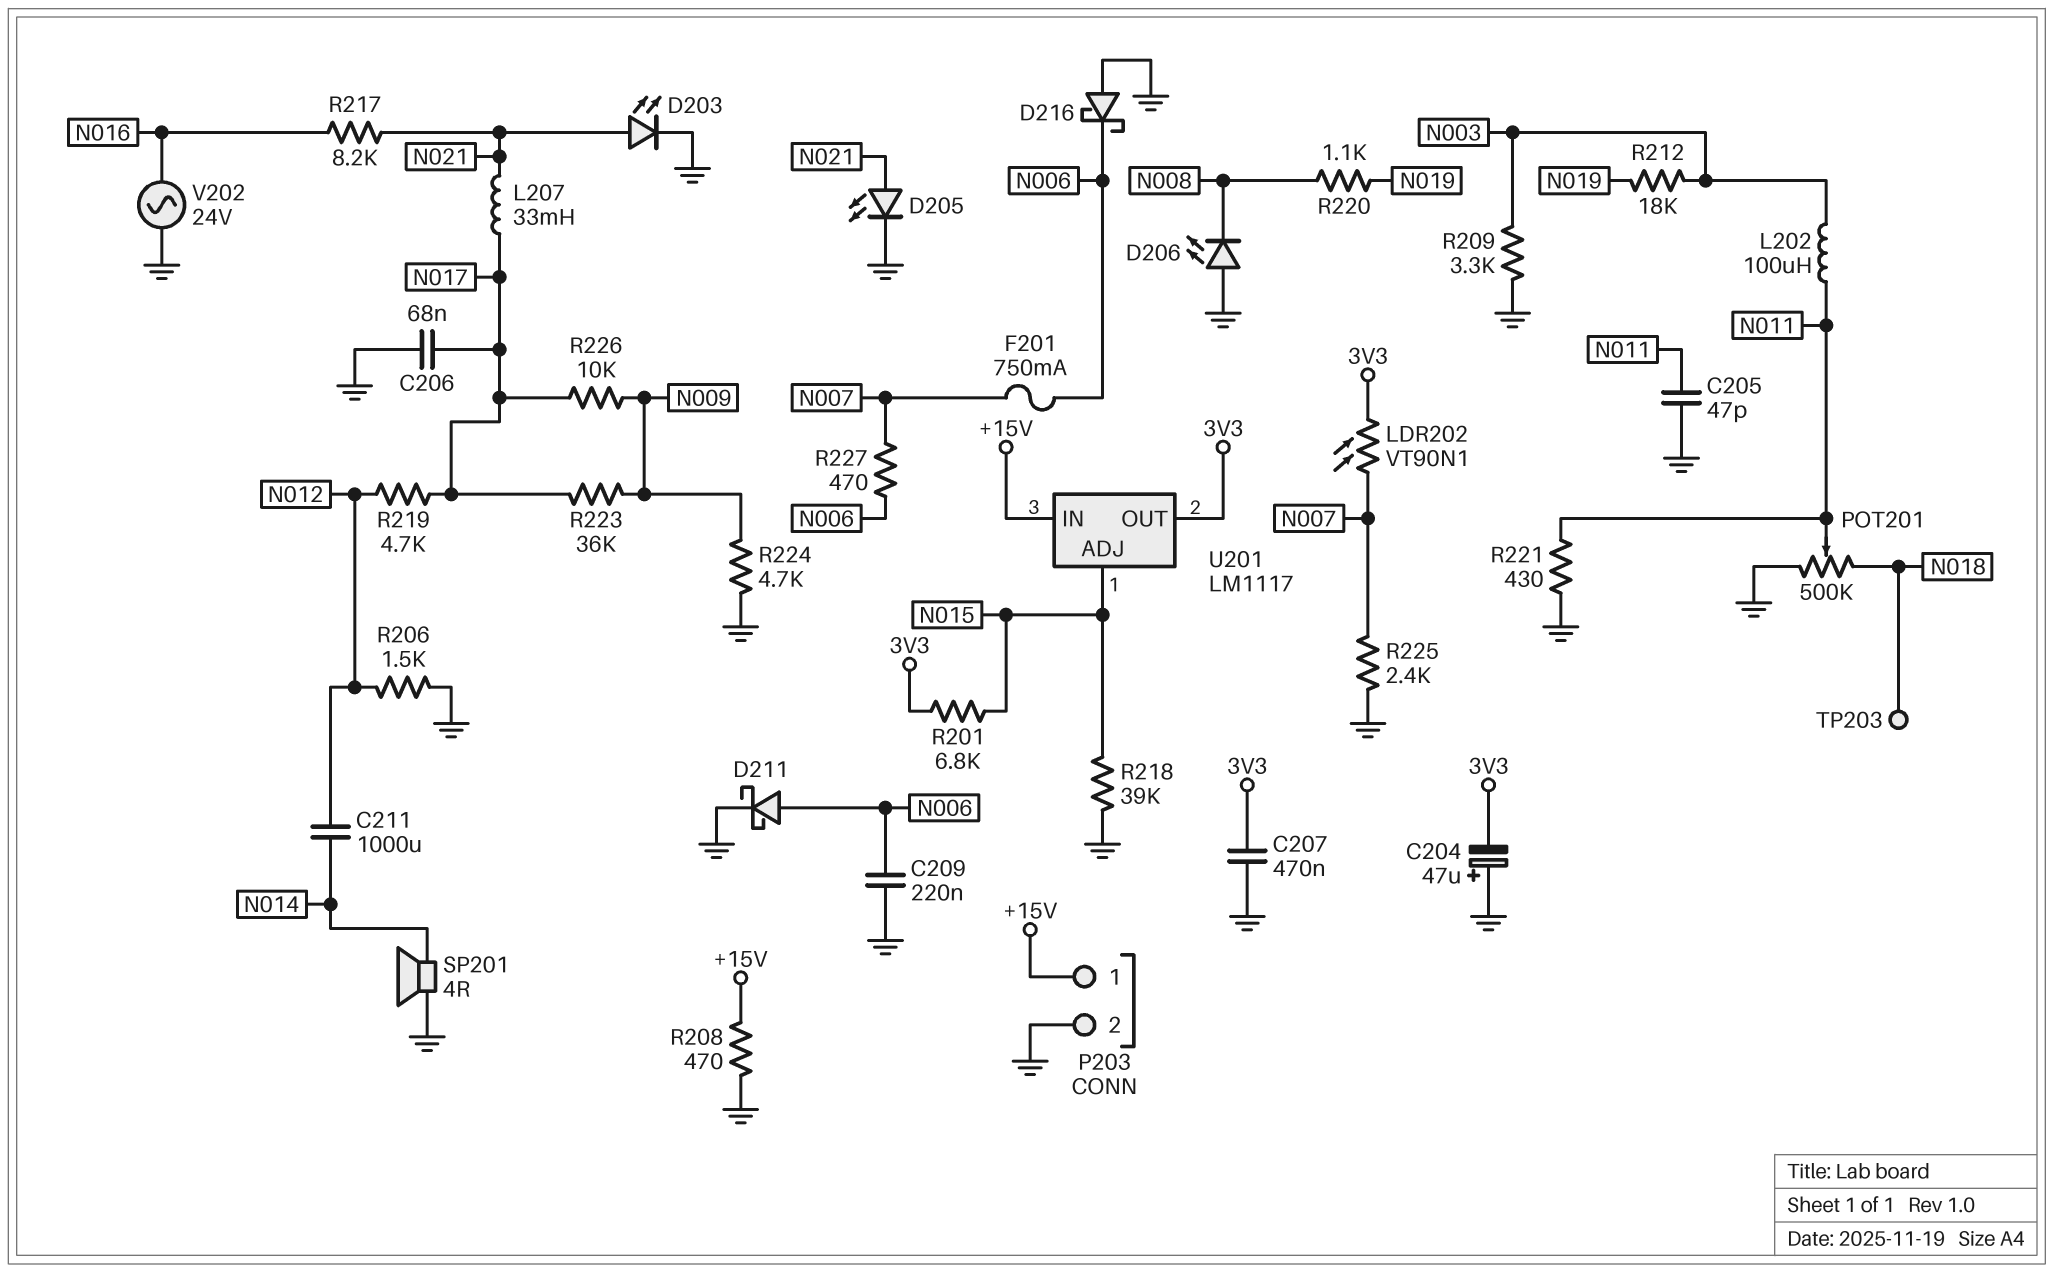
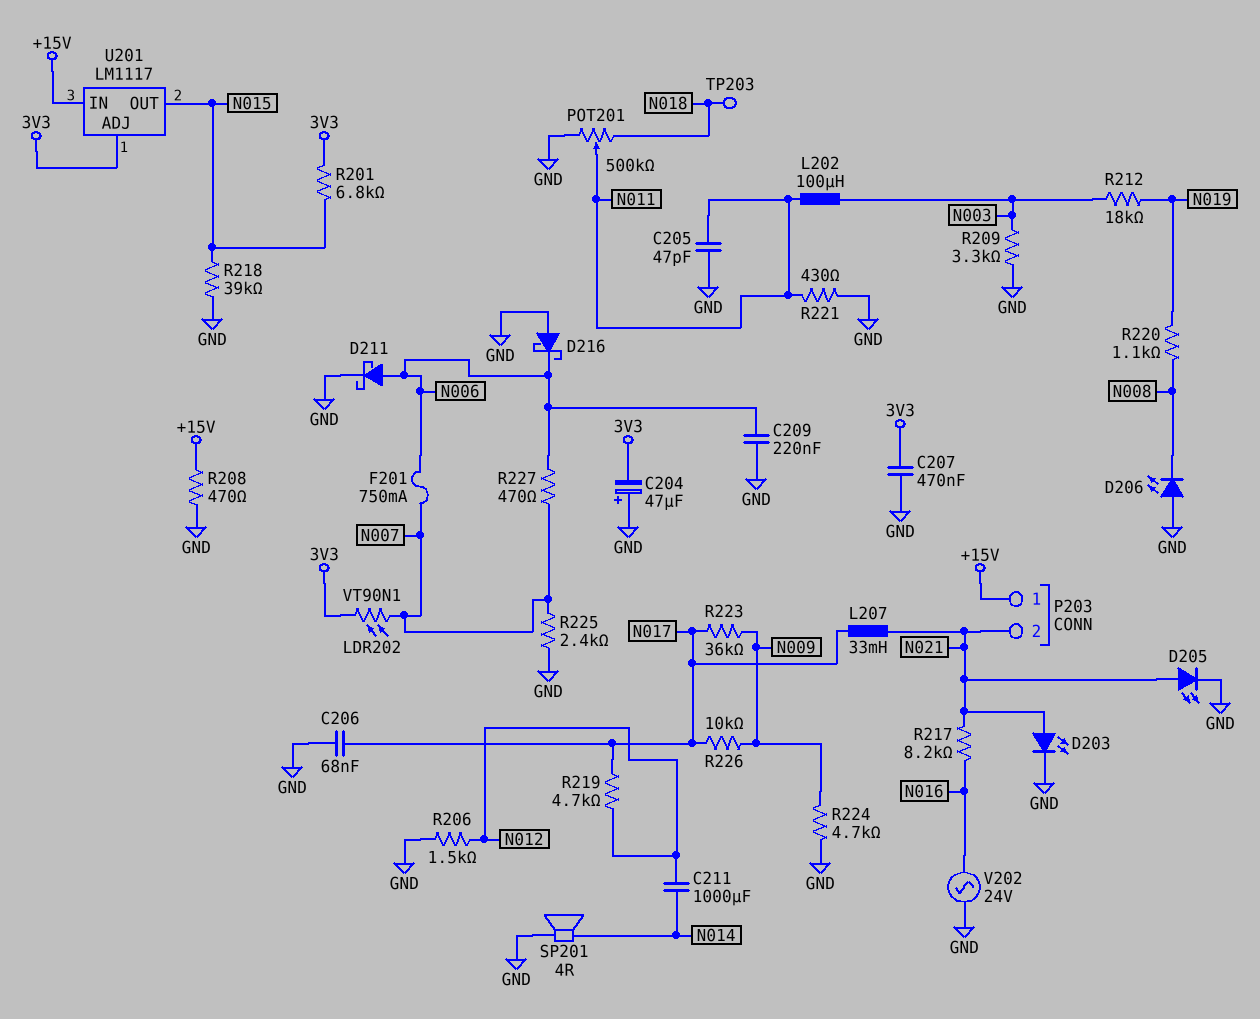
P203 pin 2: GND -> N021
U201 pin ADJ: N015 -> 3V3
U201 pin OUT: 3V3 -> N015

